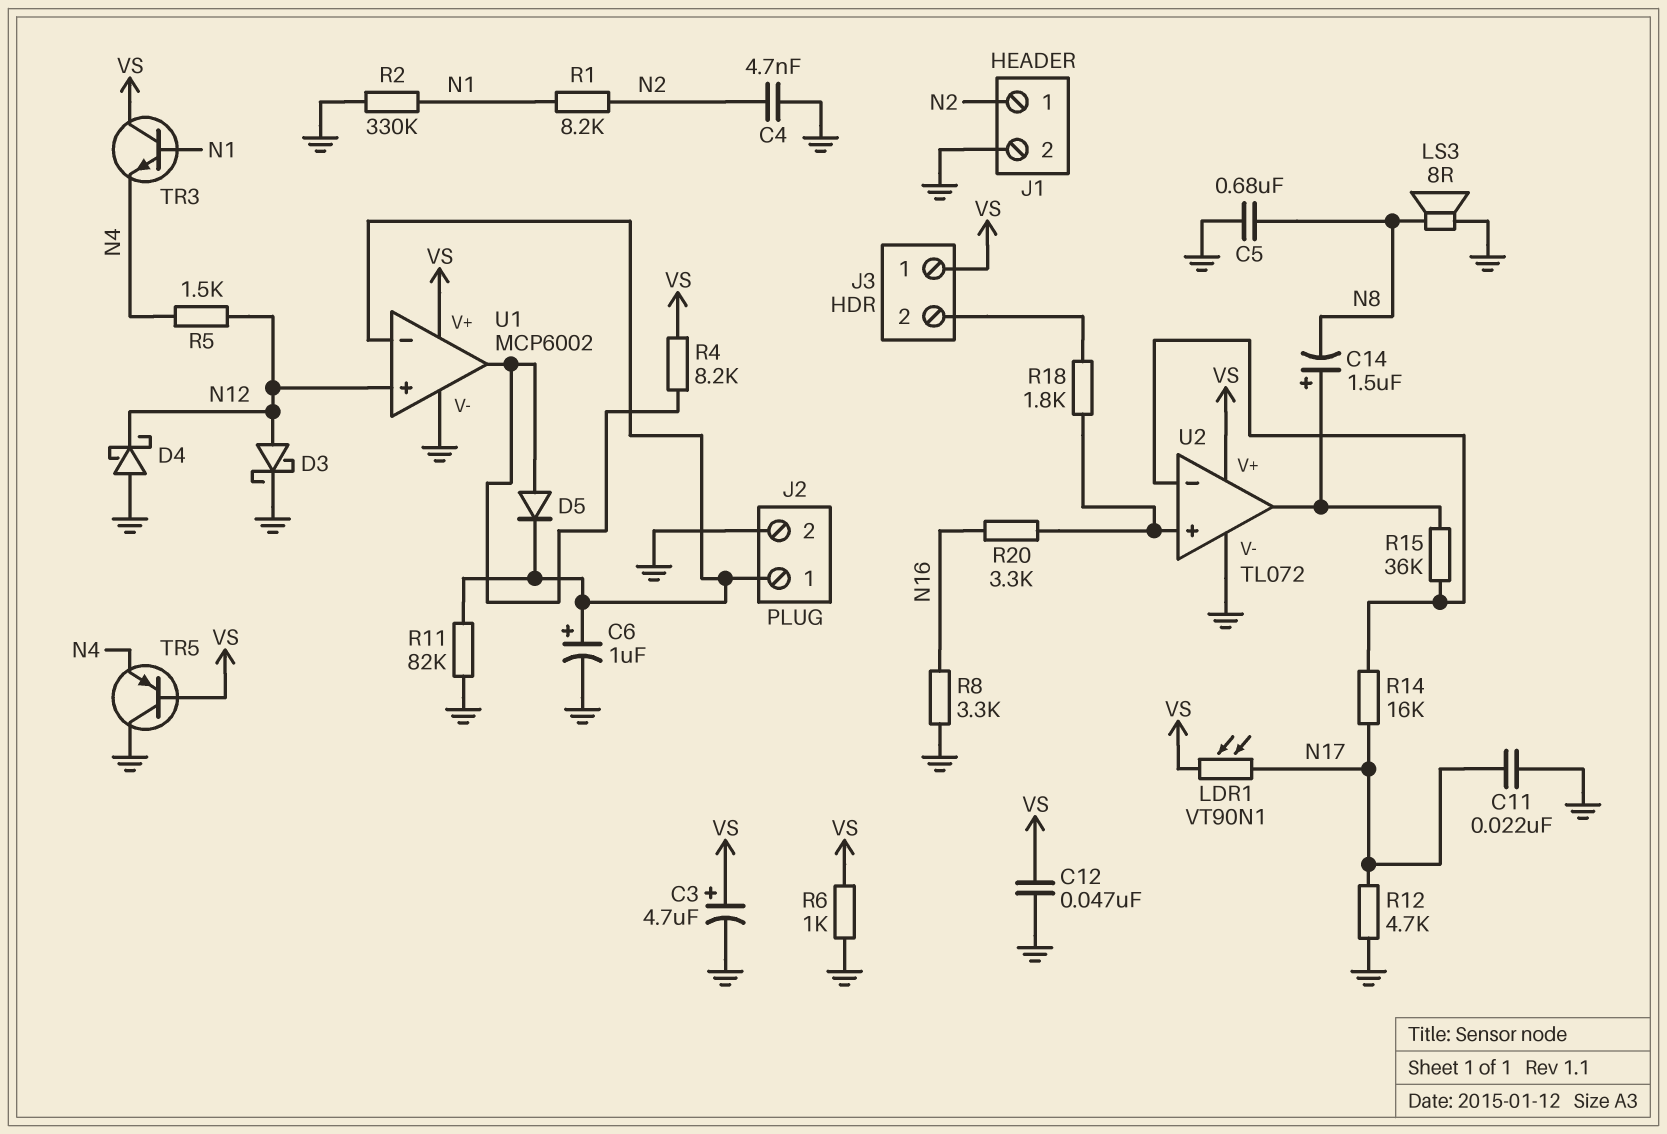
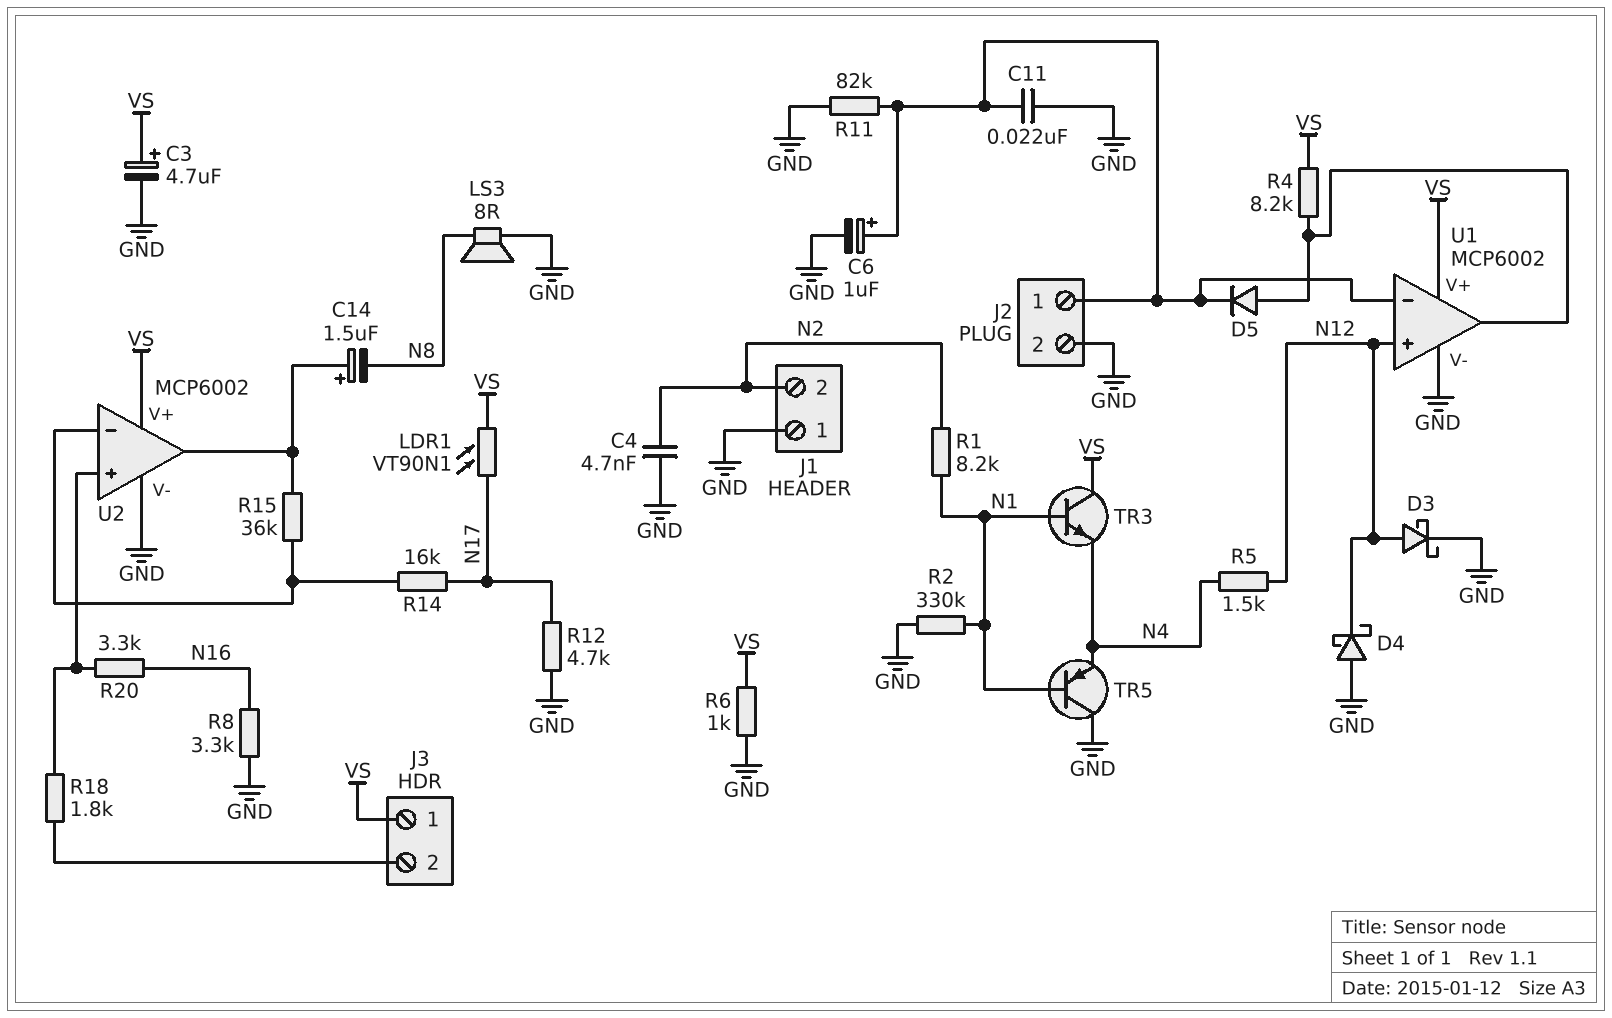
C5: 680nF (GND, N8) -> none
C11: 22nF (GND, N17) -> 22nF (GND, J2/1)
C12: 47nF (GND, VS) -> none
J1 pin 1: N2 -> GND
J1 pin 2: GND -> N2
TR5: PNP (B VS, C GND, E N4) -> PNP (B N1, C GND, E N4)
U2: TL072 -> MCP6002

